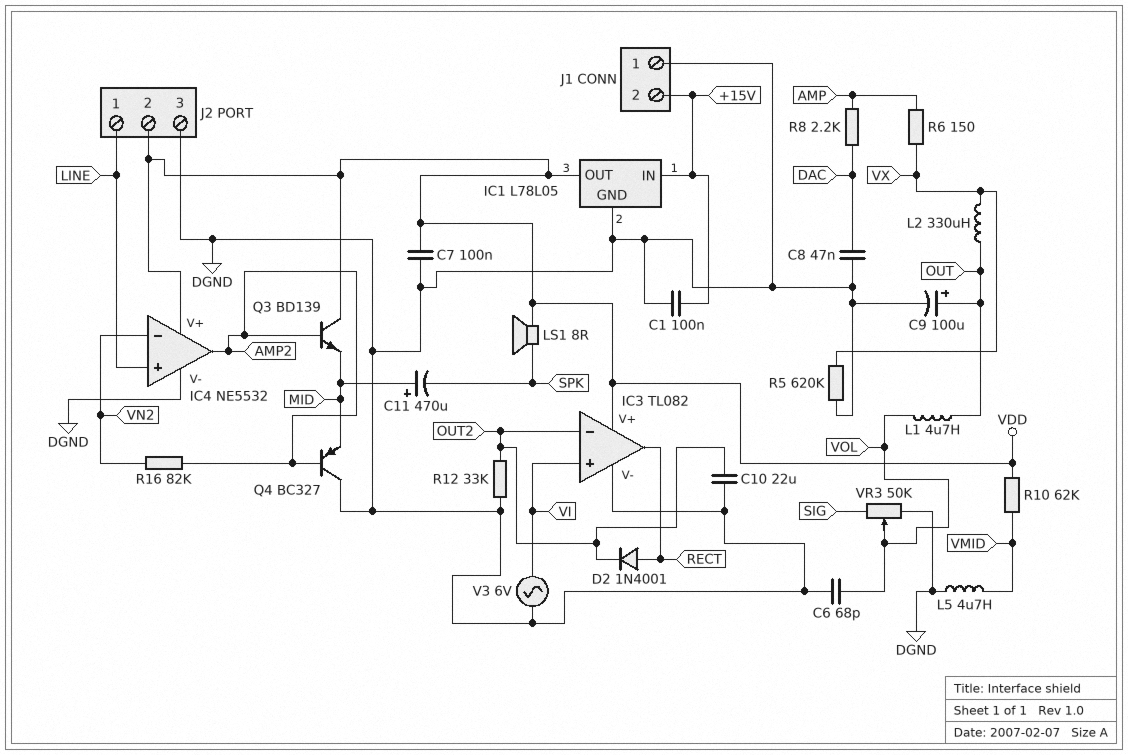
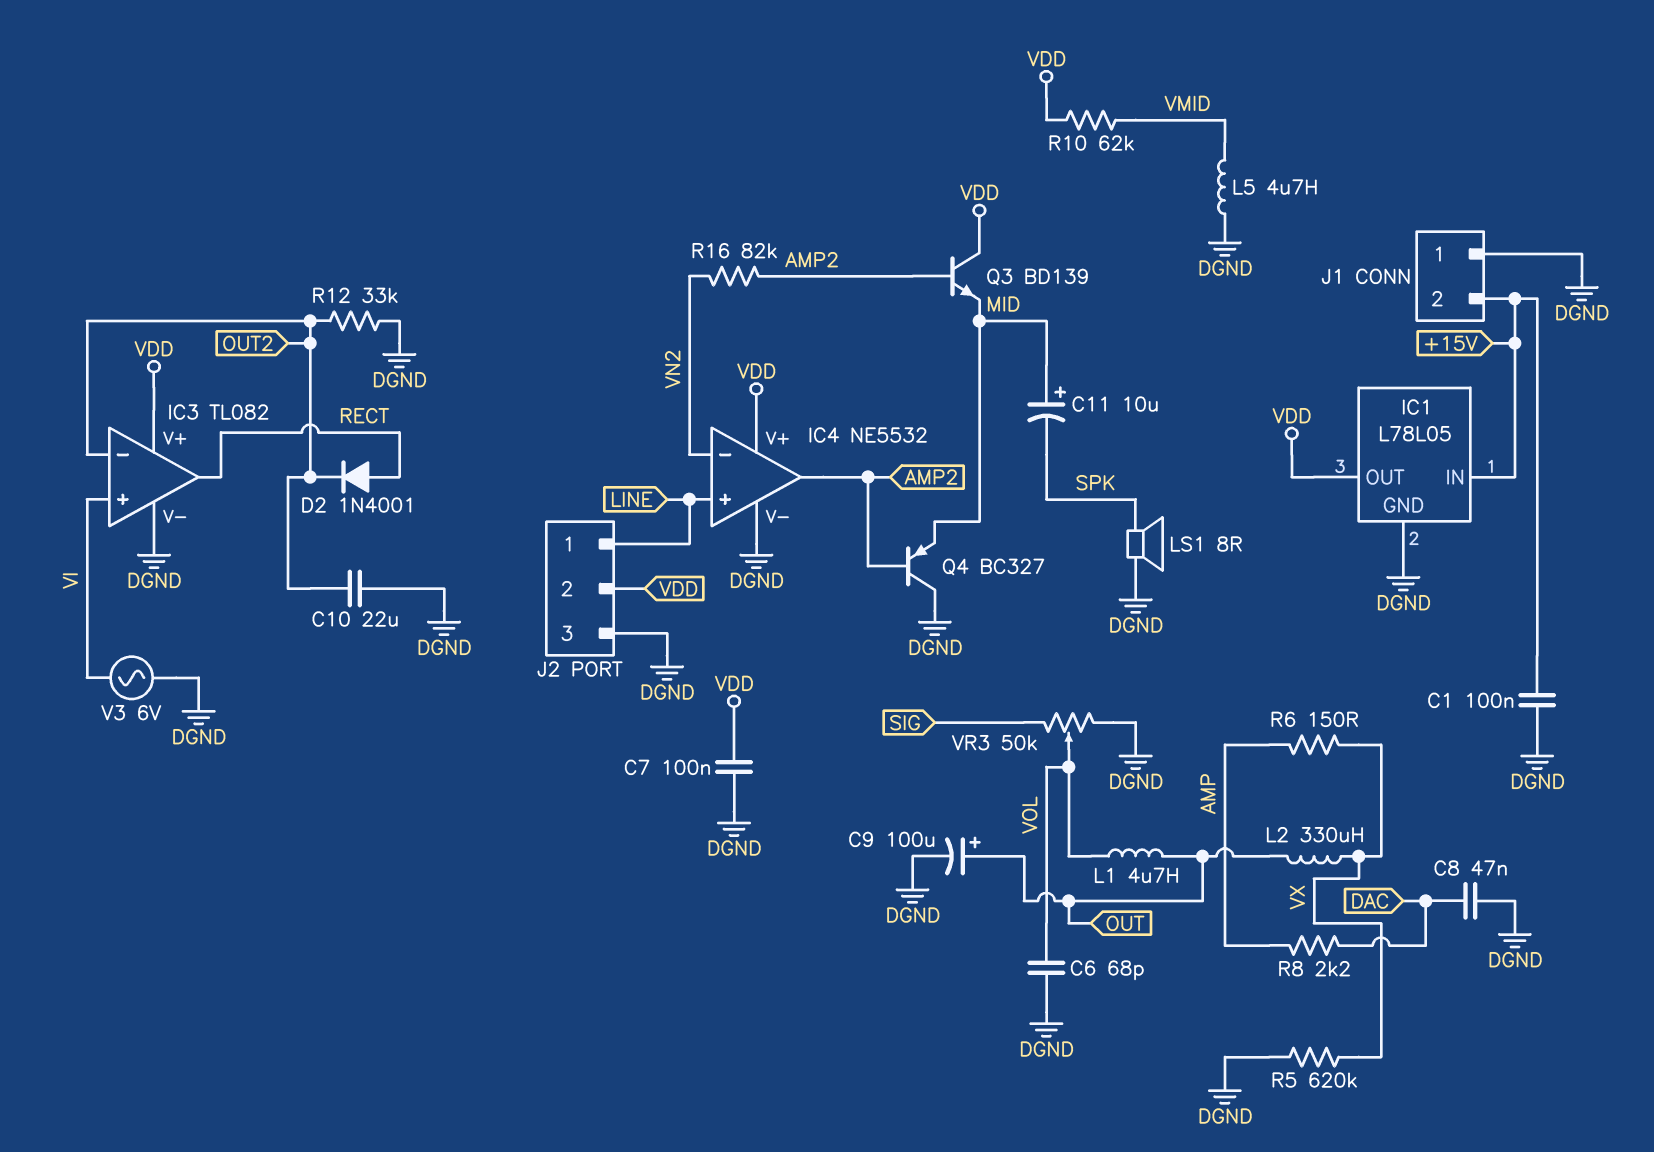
C11: 470uF (plus MID, minus SPK) -> 10uF (plus MID, minus SPK)
LS1: speaker 8R (SPK, VDD) -> speaker 8R (DGND, SPK)

